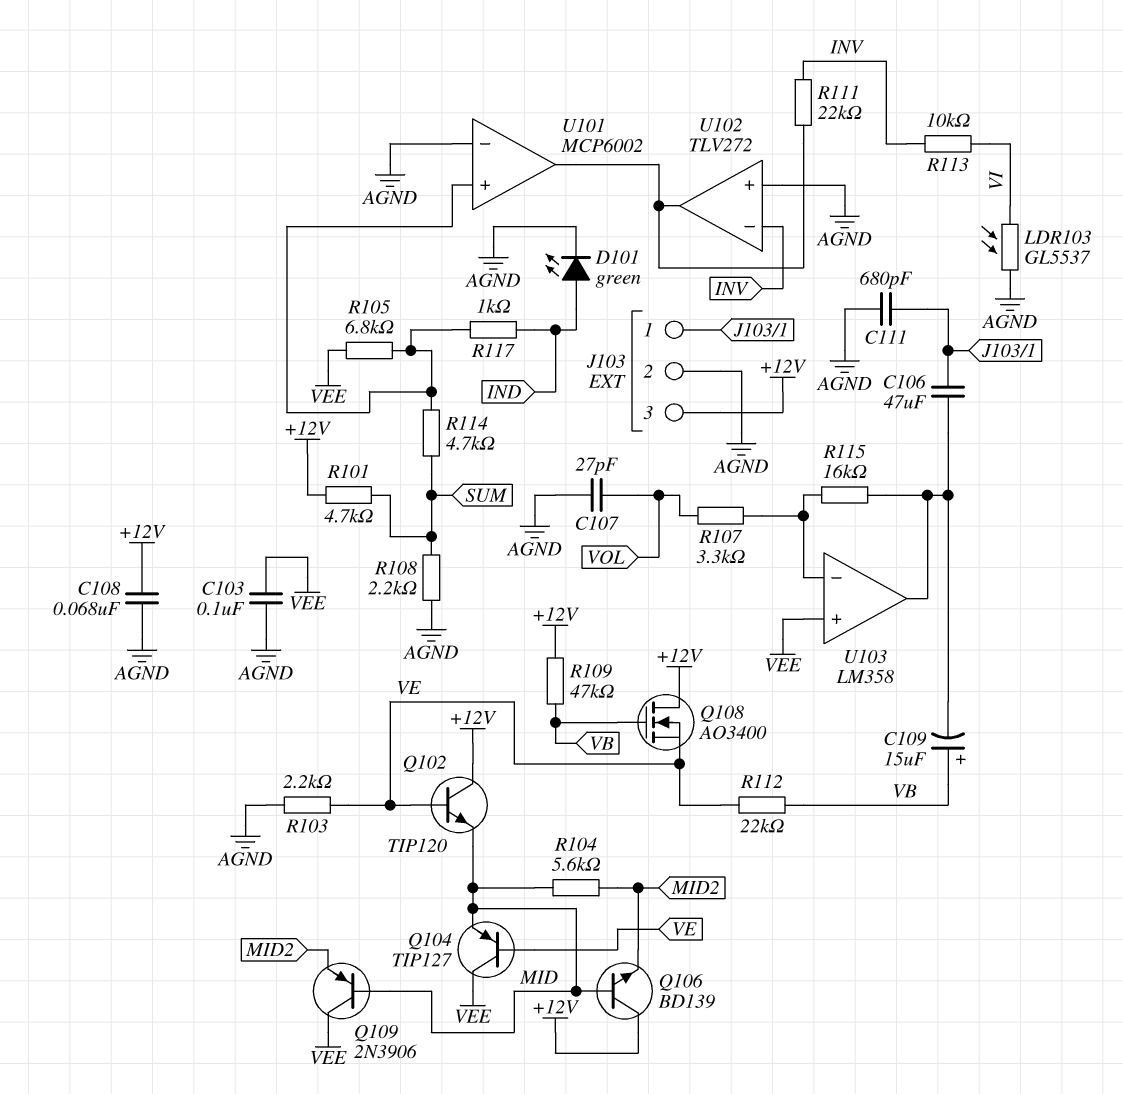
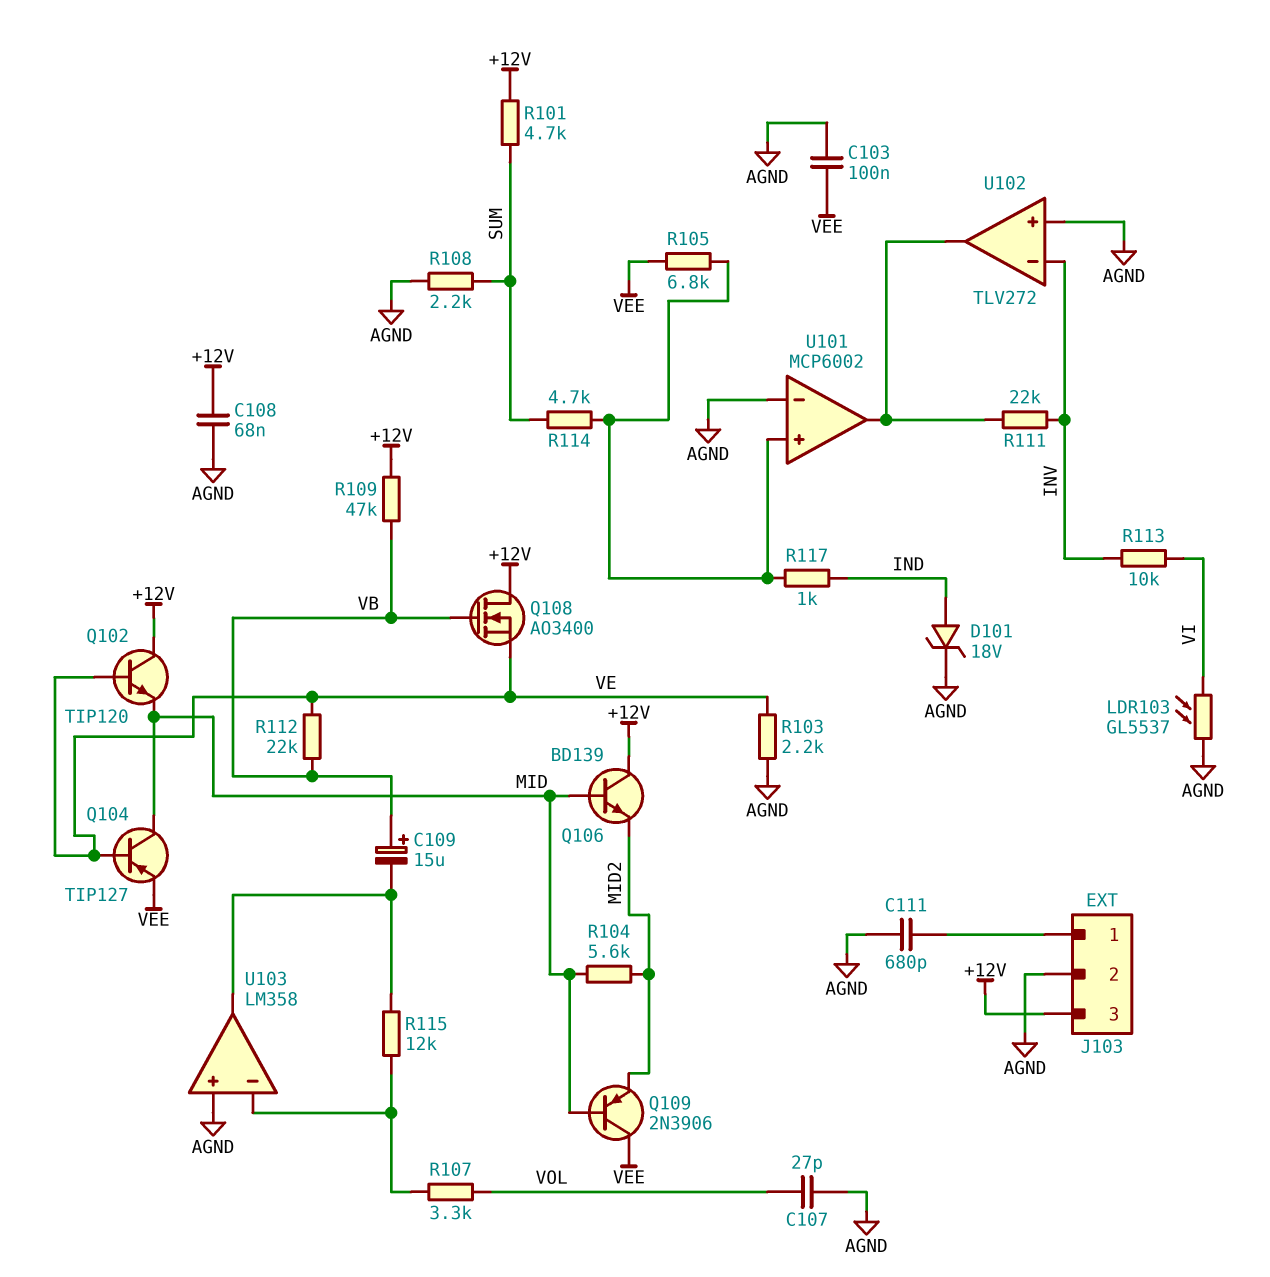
C106: 47uF (J103/1, U103/out) -> none
D101: LED green (A IND, K AGND) -> zener 18V (A IND, K AGND)
Q104: PNP TIP127 (B VE, C VEE, E MID) -> PNP TIP127 (B VE, C MID, E VEE)
R115: 16k (U103/in-, U103/out) -> 12k (U103/in-, U103/out)
U103 pin in+: VEE -> AGND

